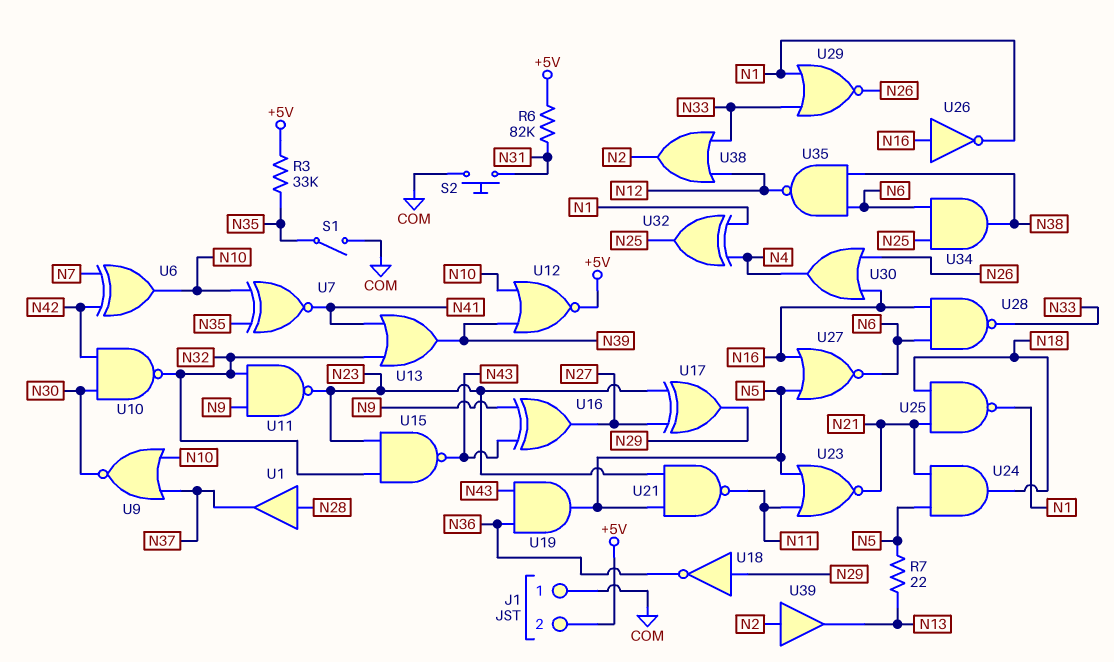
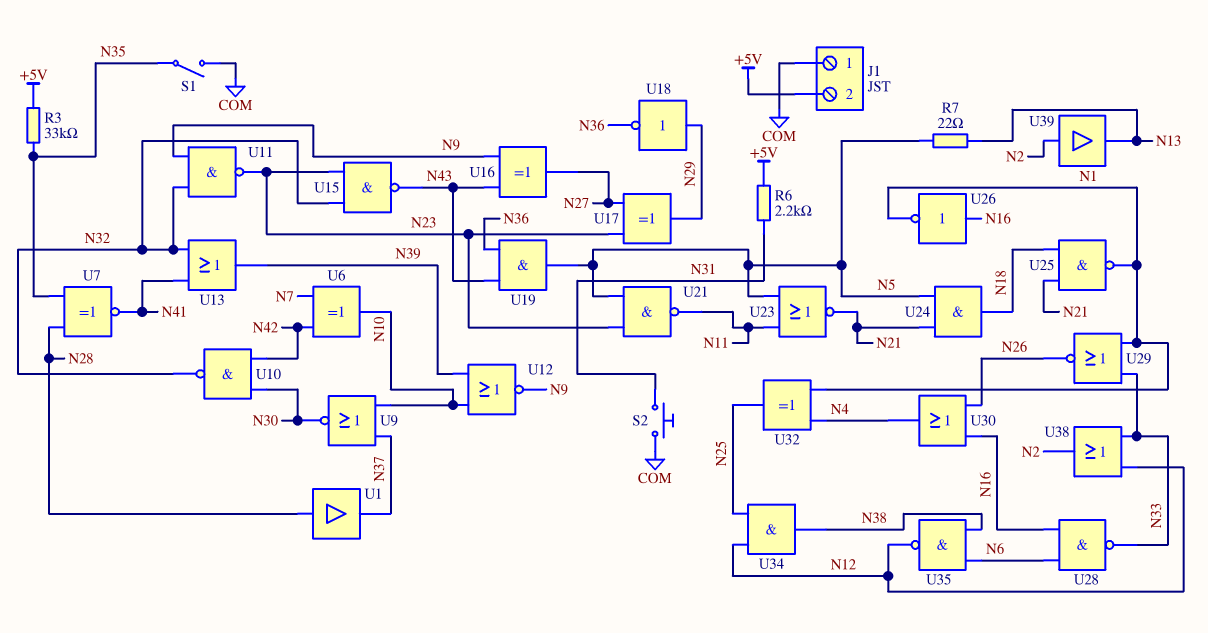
R6: 82k (+5V, N31) -> 2.2k (+5V, N31)
U7: XNOR (in N10, in N35, out N41) -> XNOR (in N28, in N35, out N41)
U12: NOR (in N10, in N39, out +5V) -> NOR (in N10, in N39, out N9)
U27: NOR (in N5, in N16, out N6) -> none
U34: AND (in N6, in N25, out N38) -> AND (in N12, in N25, out N38)

